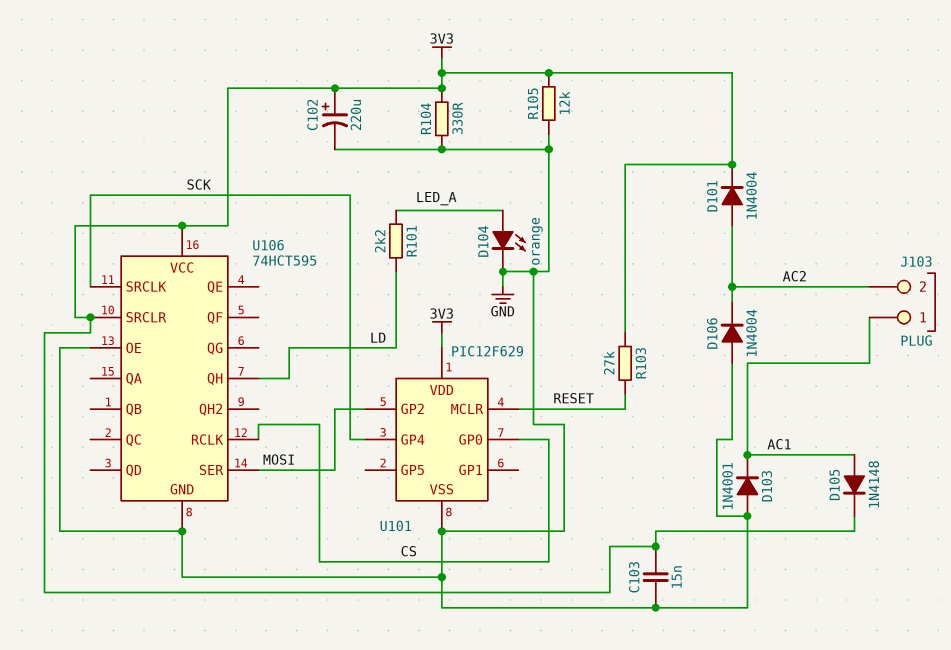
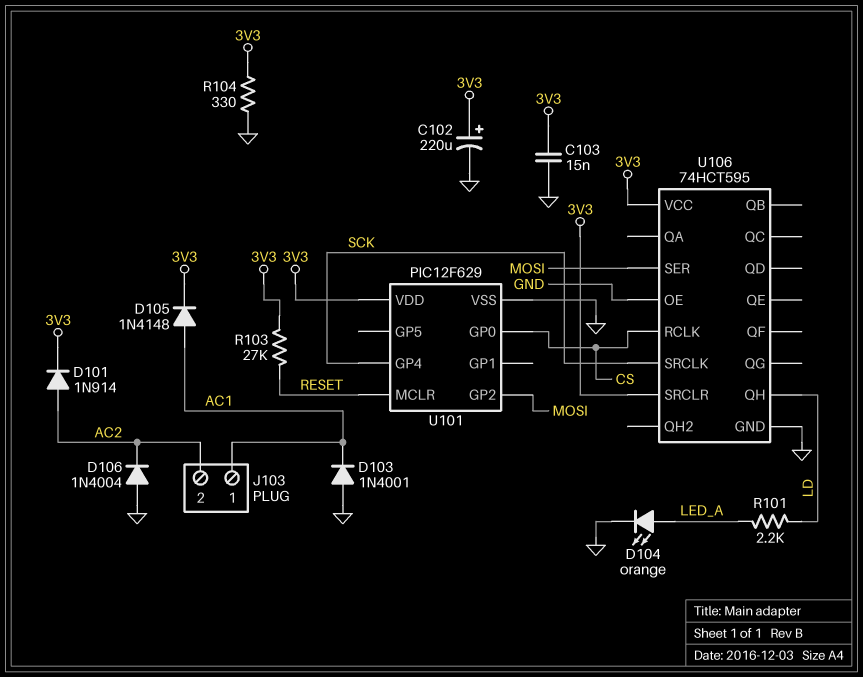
D101: diode 1N4004 (A AC2, K 3V3) -> diode 1N914 (A AC2, K 3V3)
R105: 12k (3V3, GND) -> none

